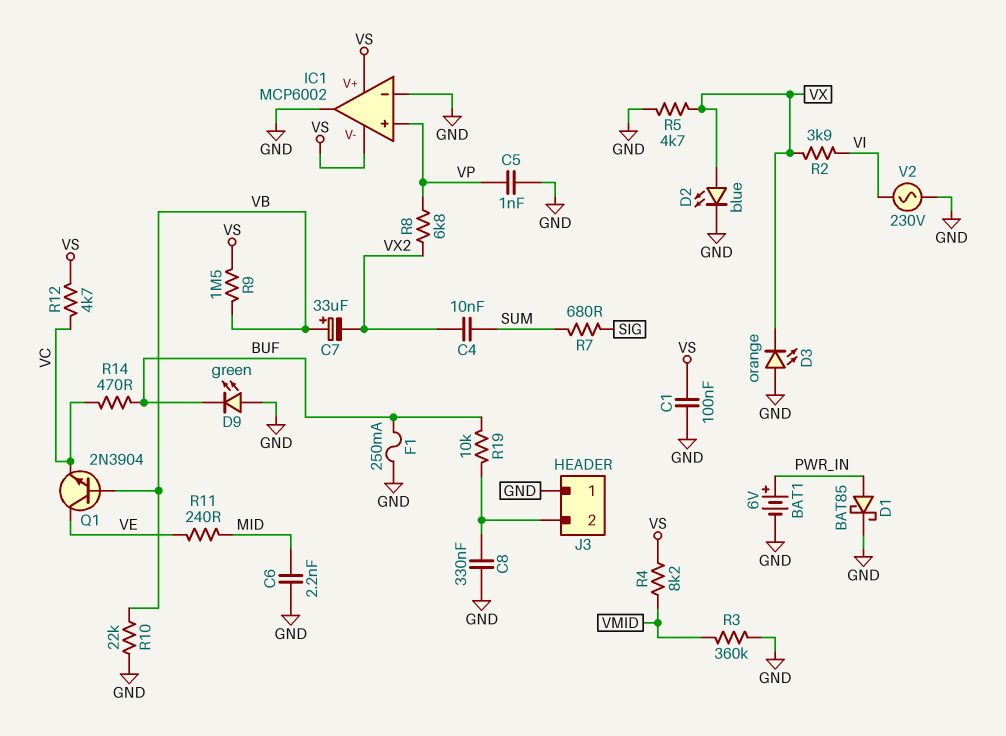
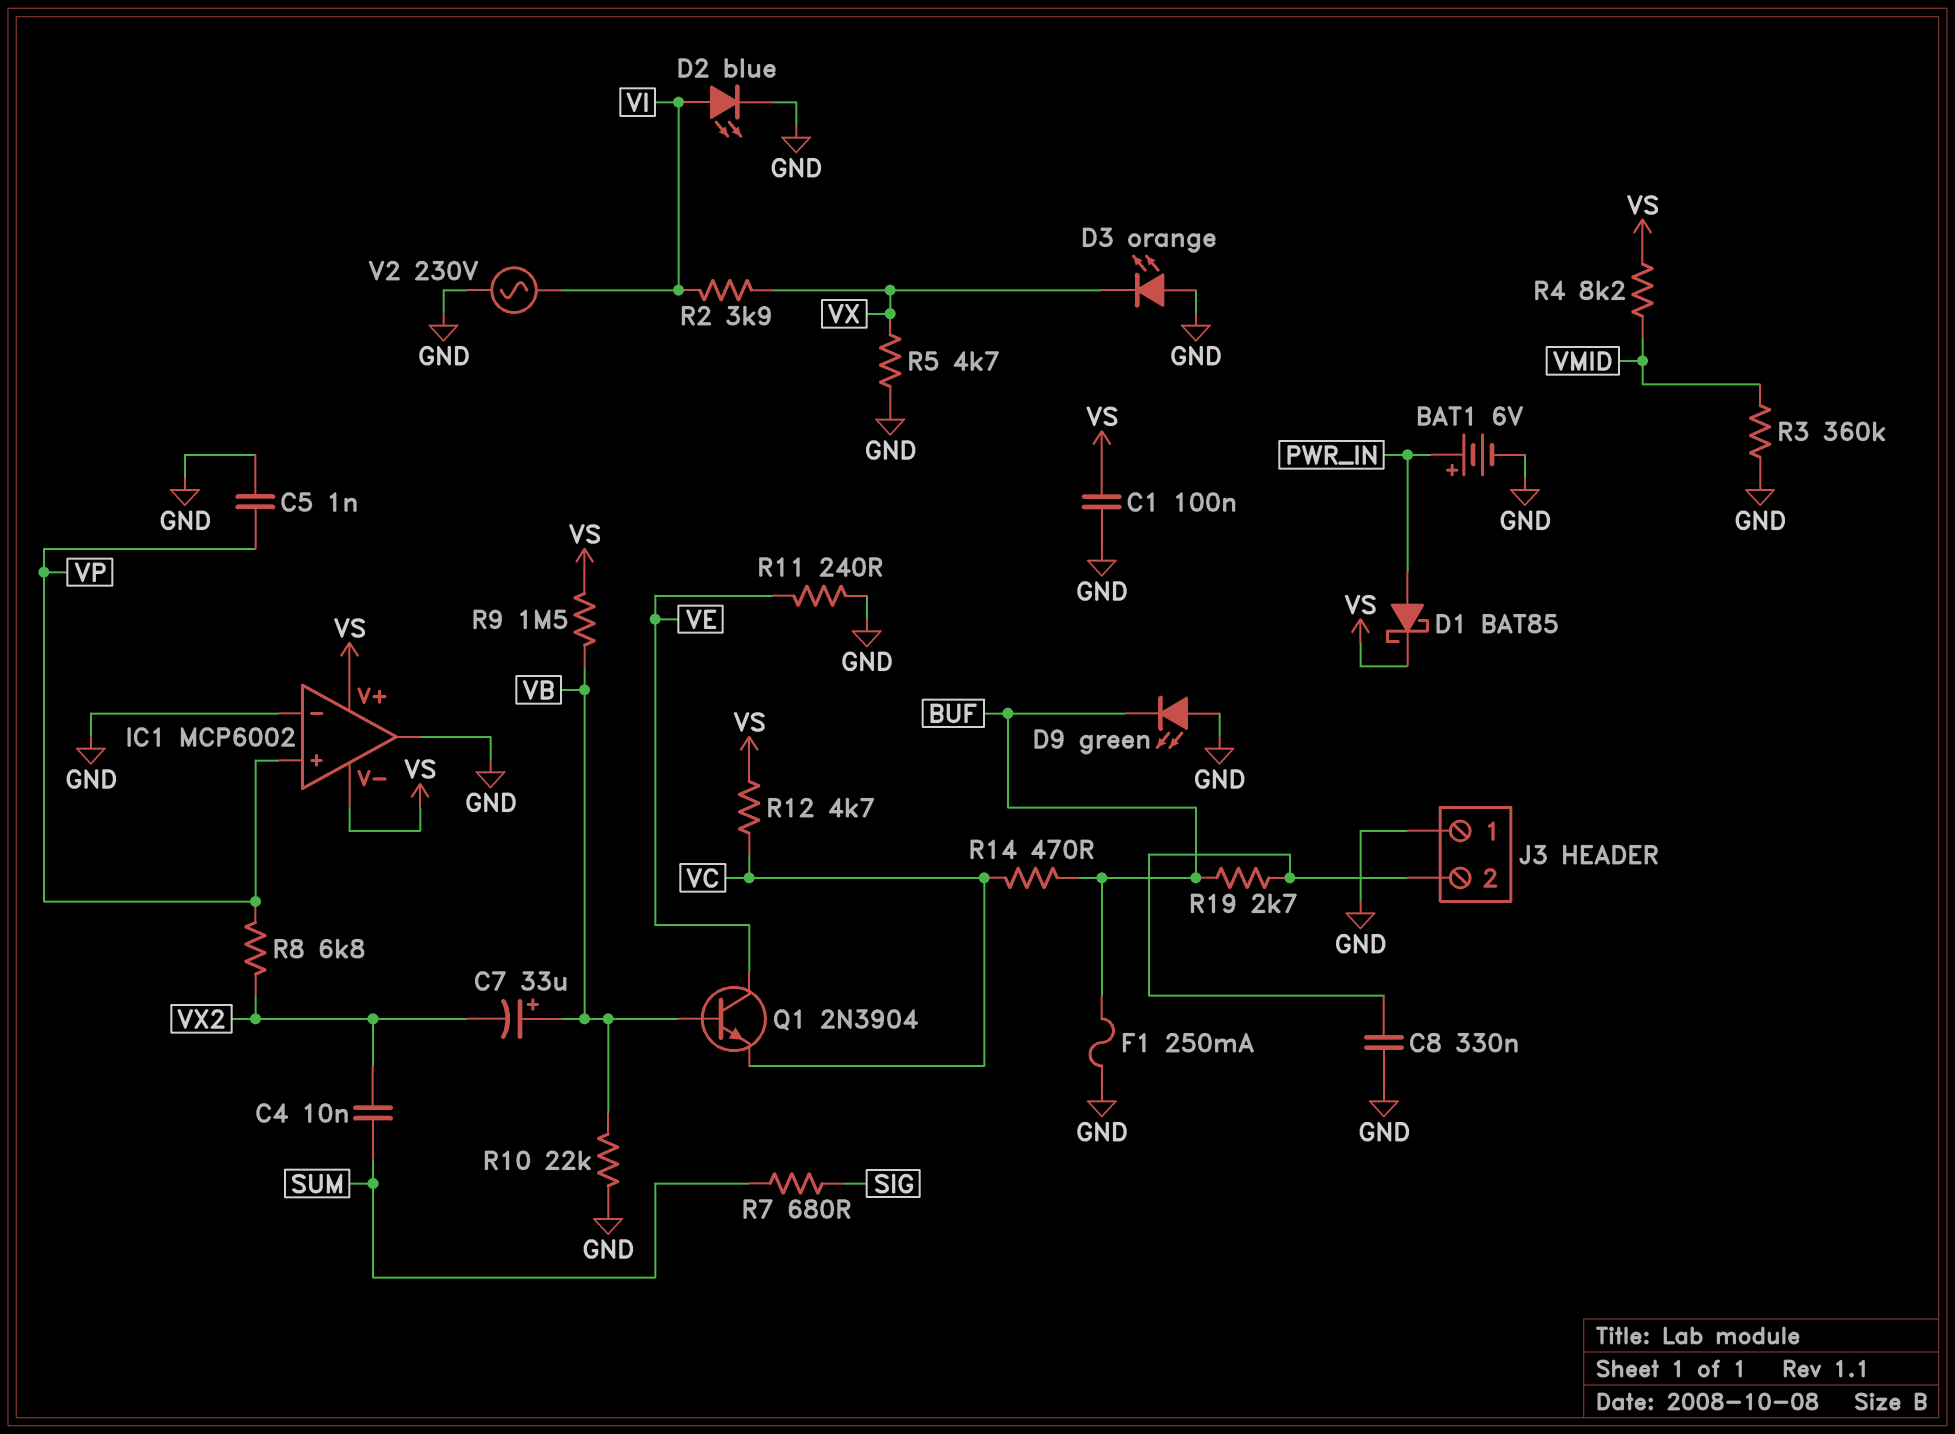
C6: 2.2nF (GND, MID) -> none
D1: schottky BAT85 (A PWR_IN, K GND) -> schottky BAT85 (A PWR_IN, K VS)
D2: LED blue (A VX, K GND) -> LED blue (A VI, K GND)
R11: 240 (MID, VE) -> 240 (GND, VE)
R19: 10k (BUF, J3/2) -> 2.7k (BUF, J3/2)

